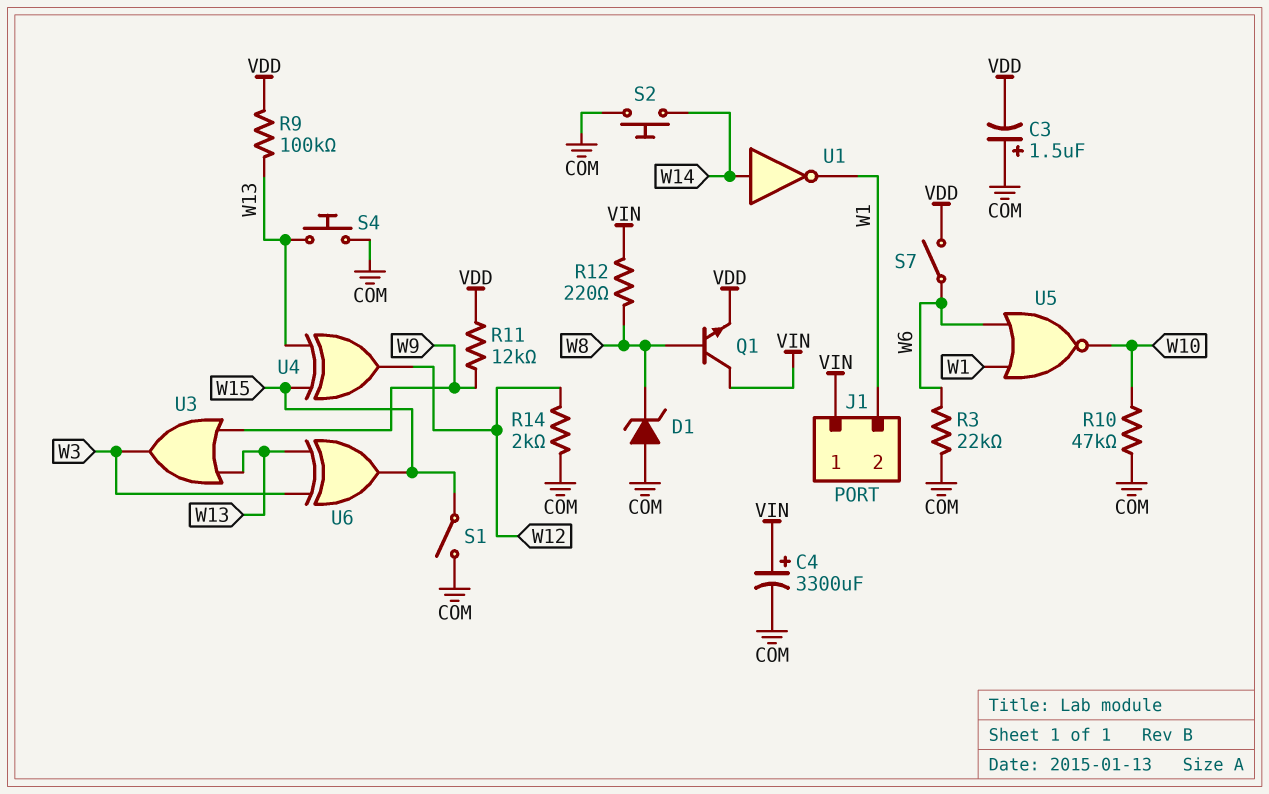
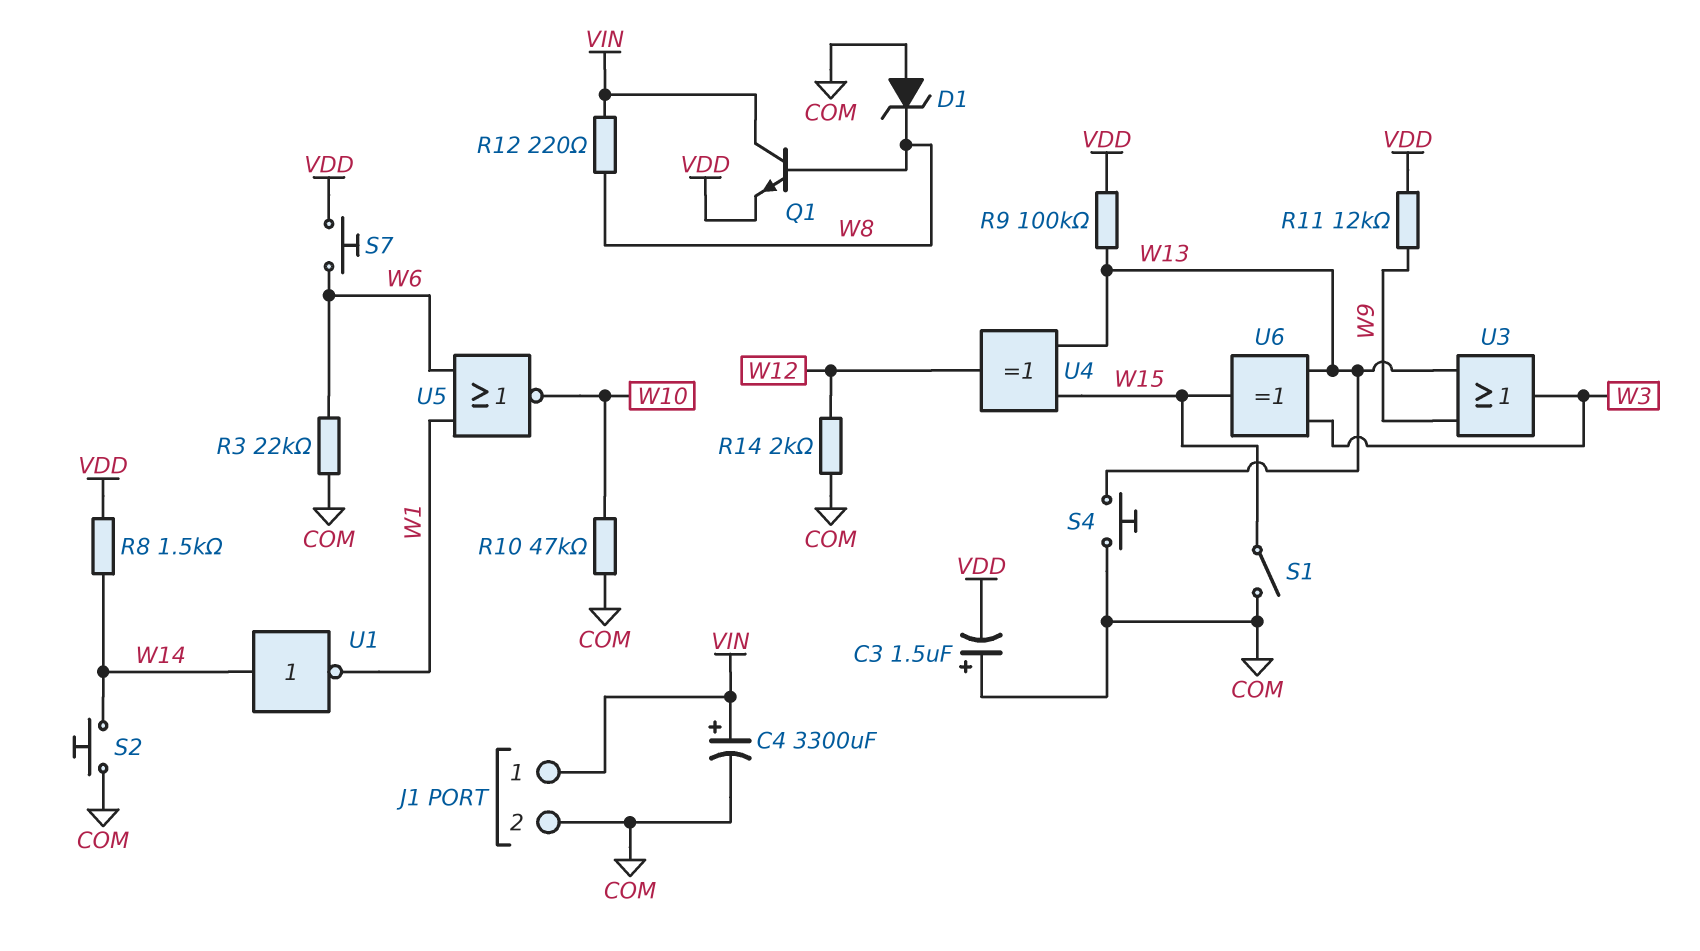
J1 pin 2: W1 -> COM
R8: none -> 1.5k (VDD, W14)
S7: switch (VDD, W6) -> button (VDD, W6)

